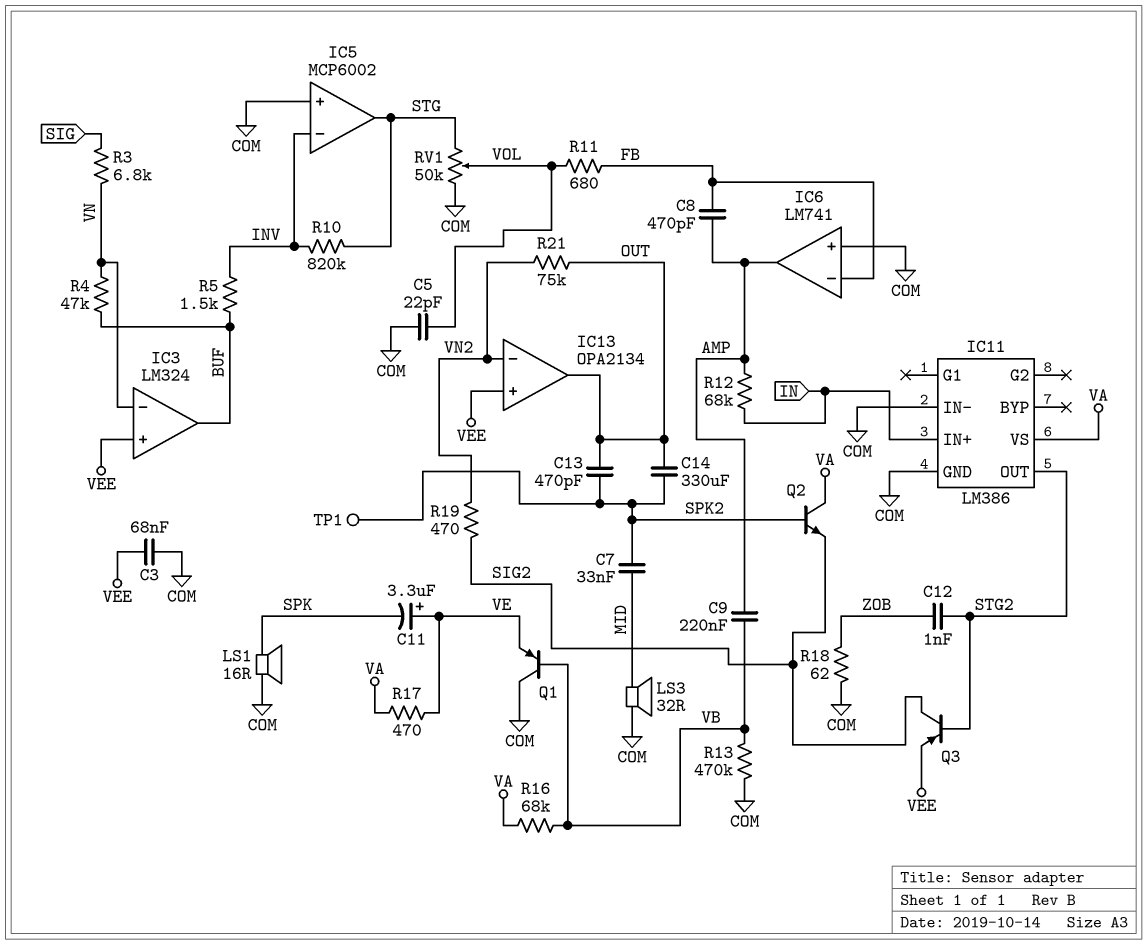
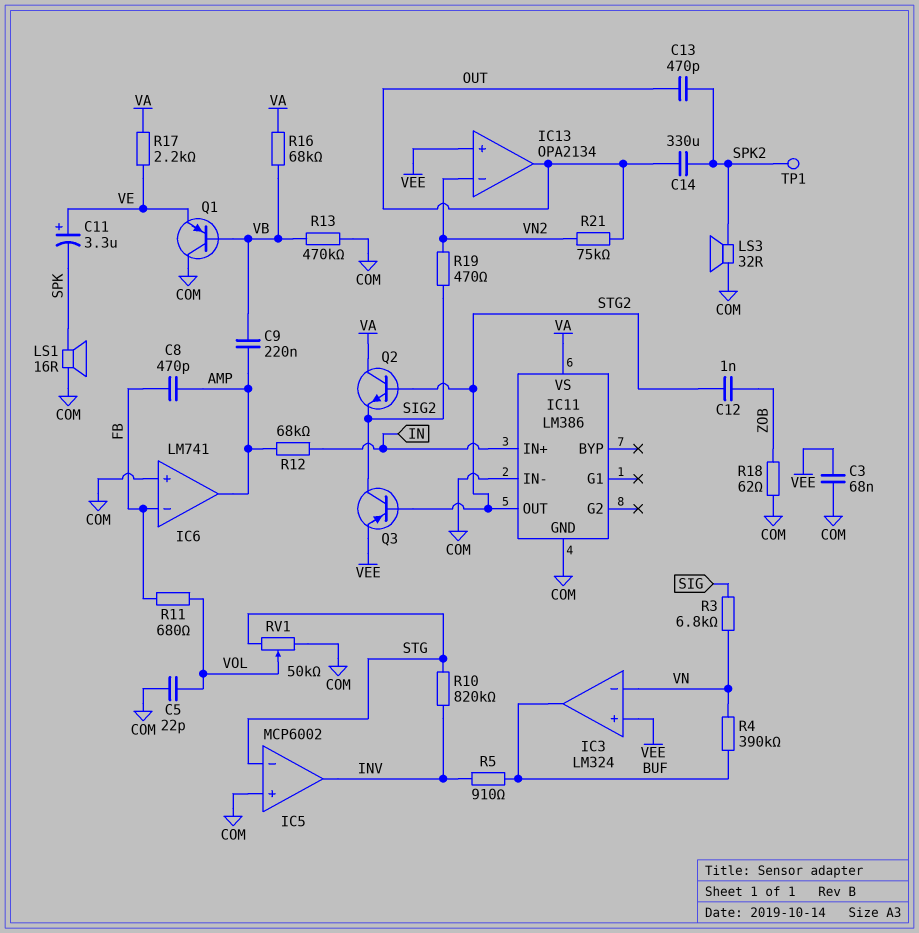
C7: 33nF (MID, SPK2) -> none
IC5 pin in-: INV -> STG
IC5 pin out: STG -> INV
LS3: speaker 32R (COM, MID) -> speaker 32R (COM, SPK2)
Q2: NPN (B SPK2, C VA, E SIG2) -> NPN (B STG2, C VA, E SIG2)
R4: 47k (BUF, VN) -> 390k (BUF, VN)
R5: 1.5k (BUF, INV) -> 910 (BUF, INV)
R17: 470 (VA, VE) -> 2.2k (VA, VE)

